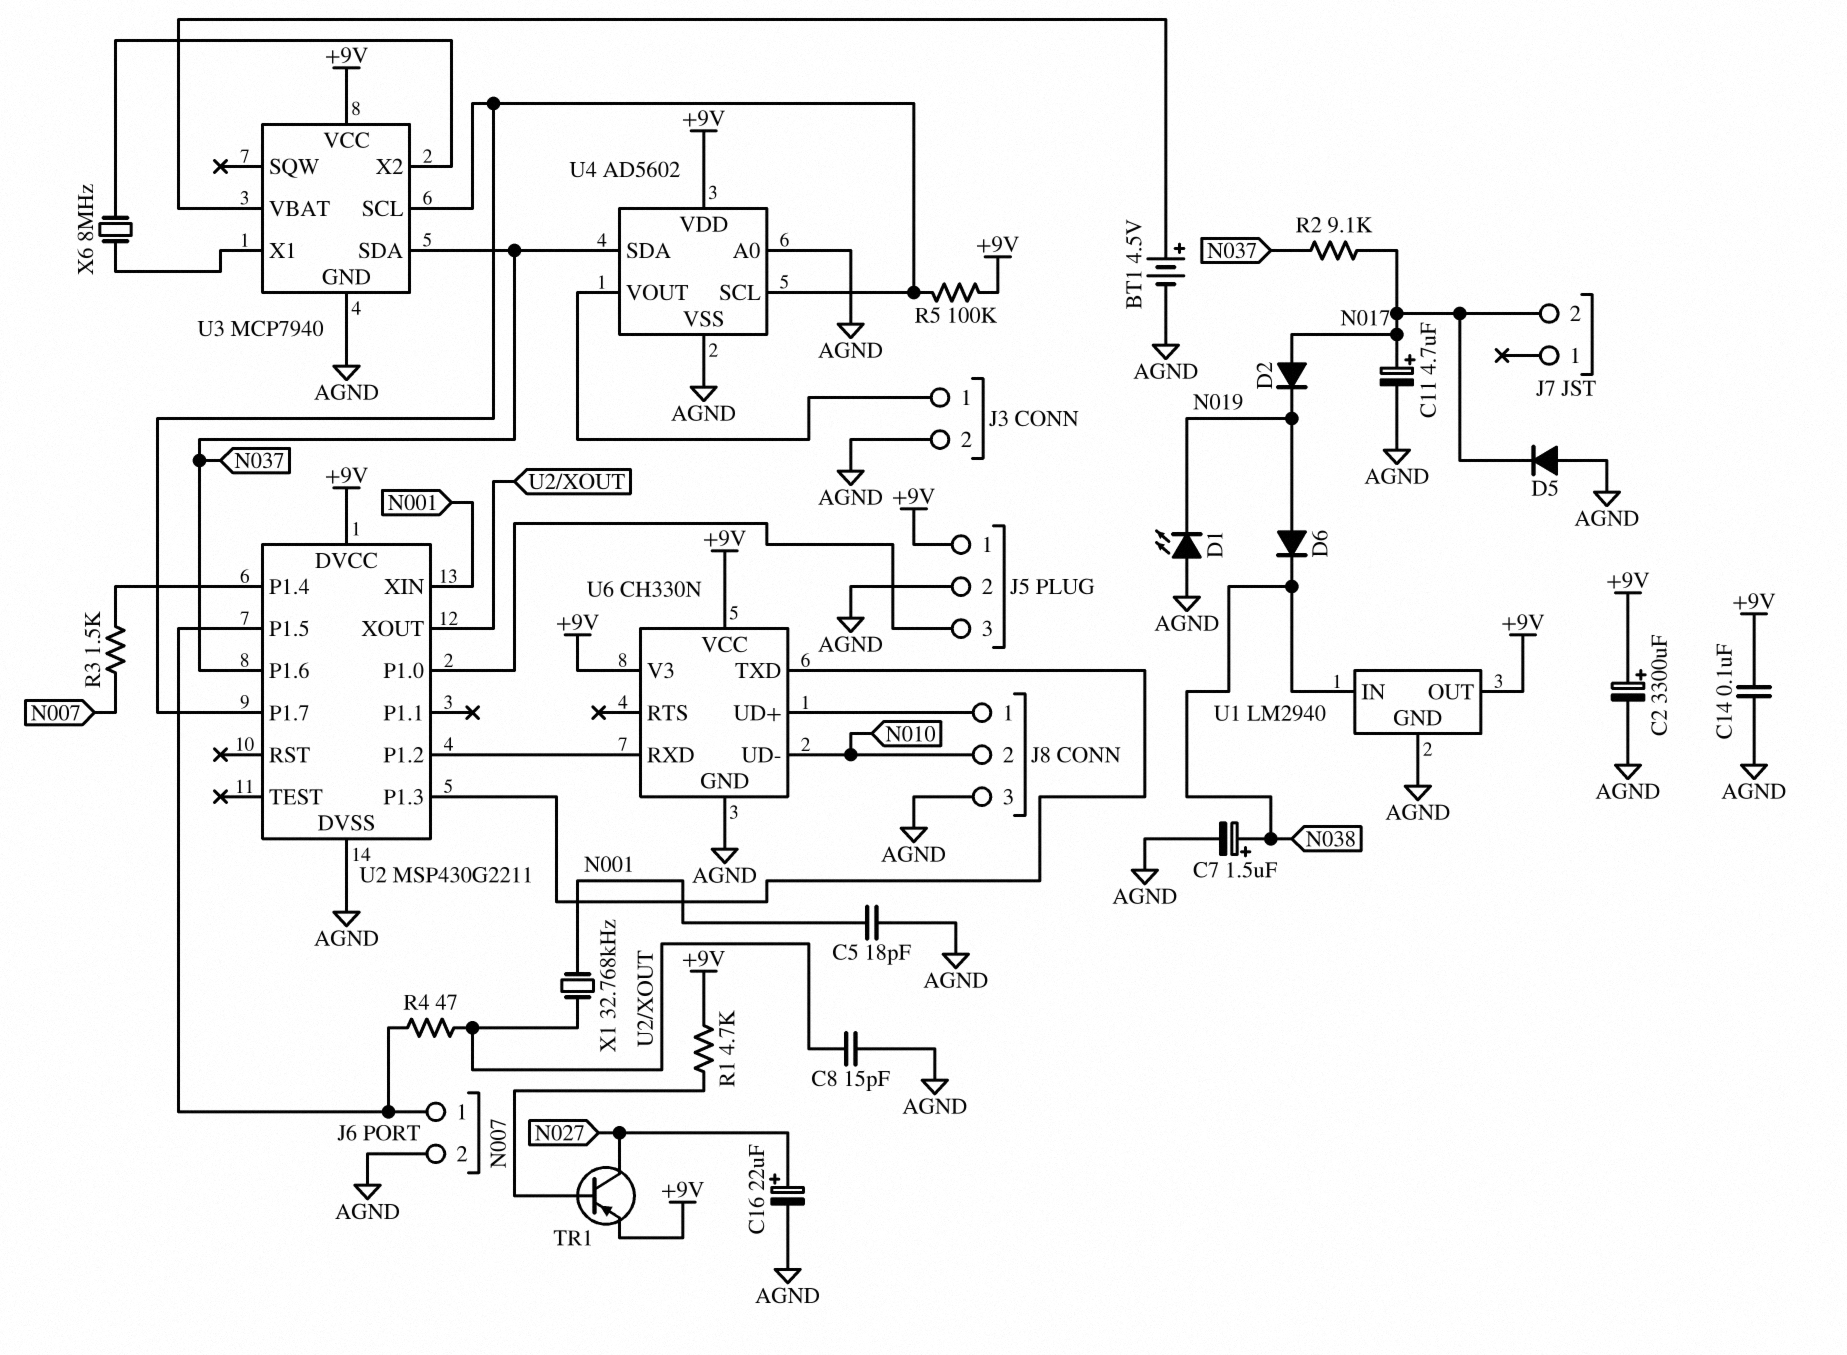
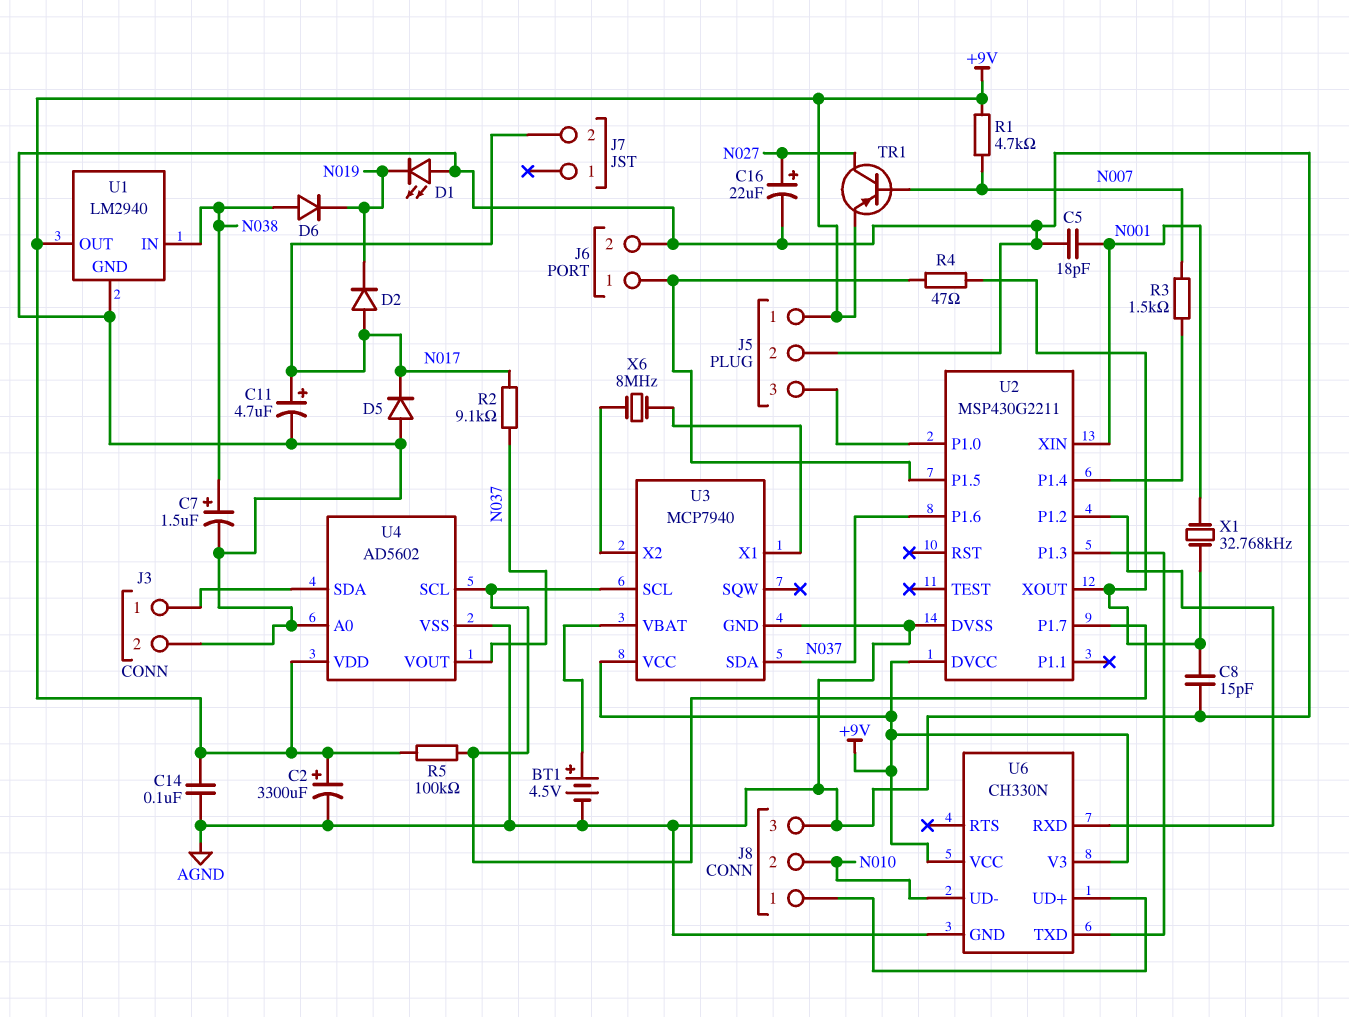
D6: diode (A N019, K N038) -> diode (A N038, K N019)
U4 pin SDA: N037 -> J3/1
U4 pin VOUT: J3/1 -> N037

